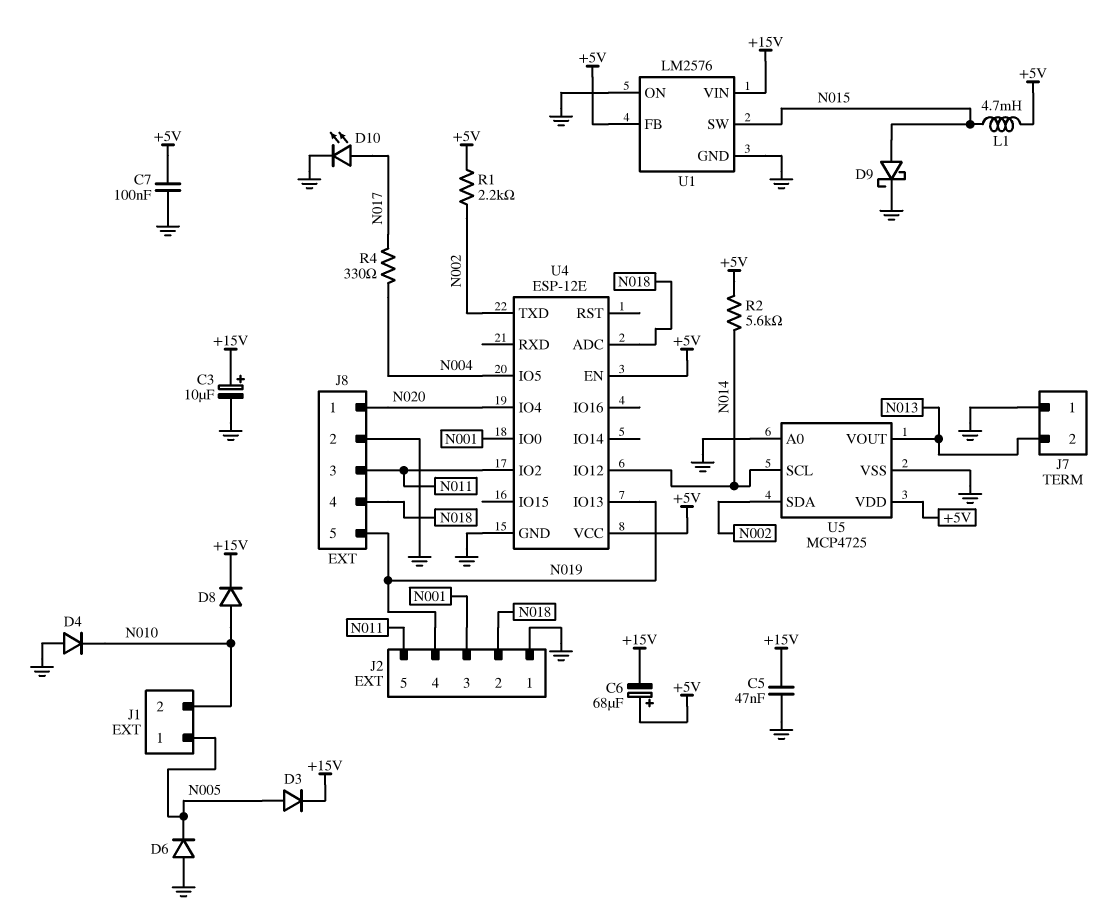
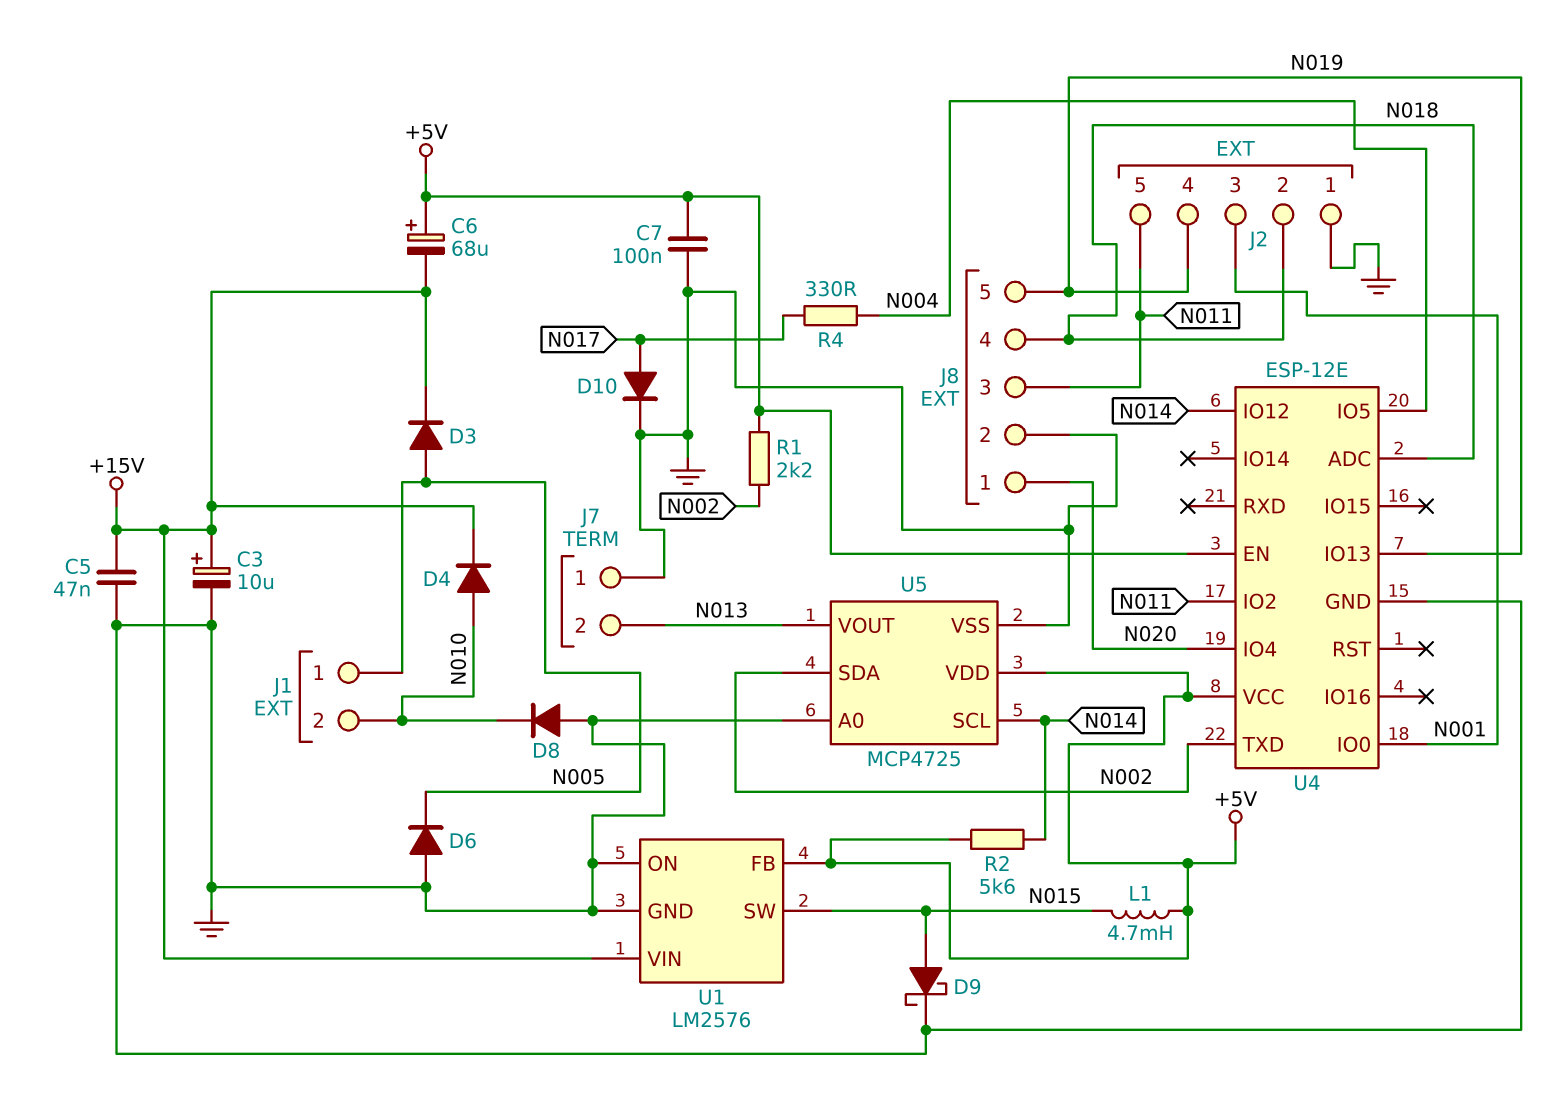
D4: diode (A GND, K N010) -> diode (A N010, K +15V)
D8: diode (A N010, K +15V) -> diode (A GND, K N010)
D10: LED (A N017, K GND) -> diode (A N017, K GND)

